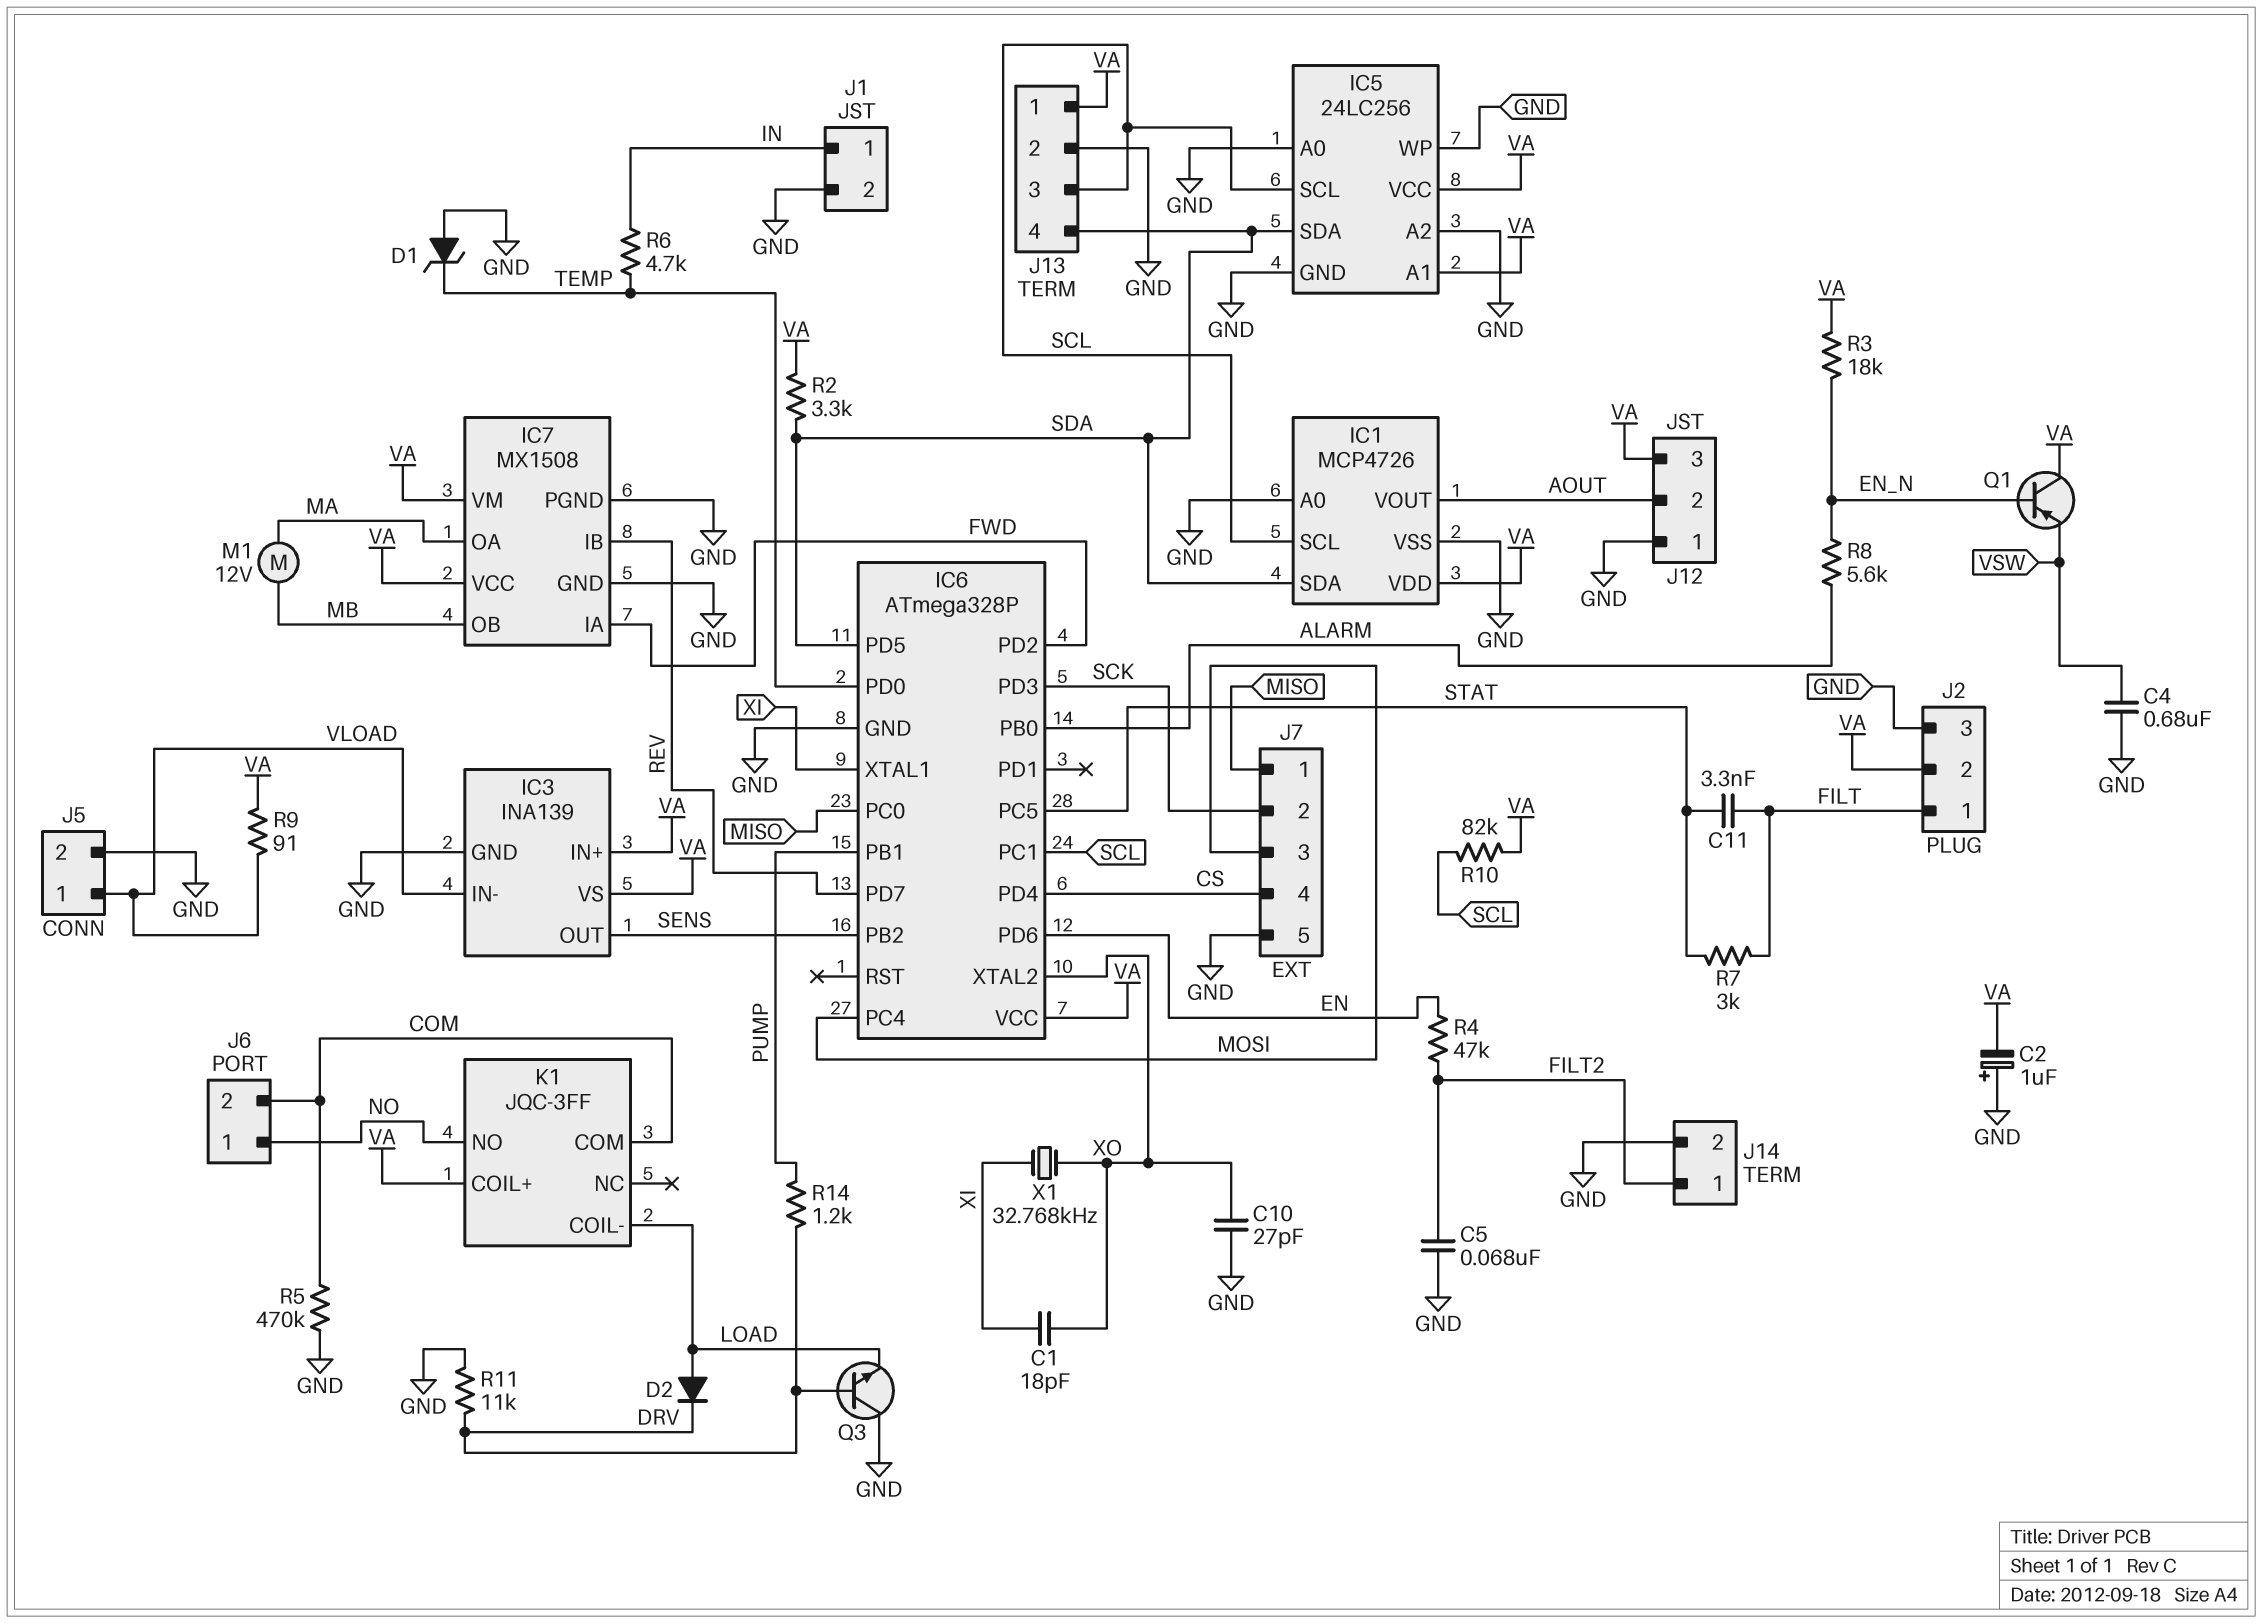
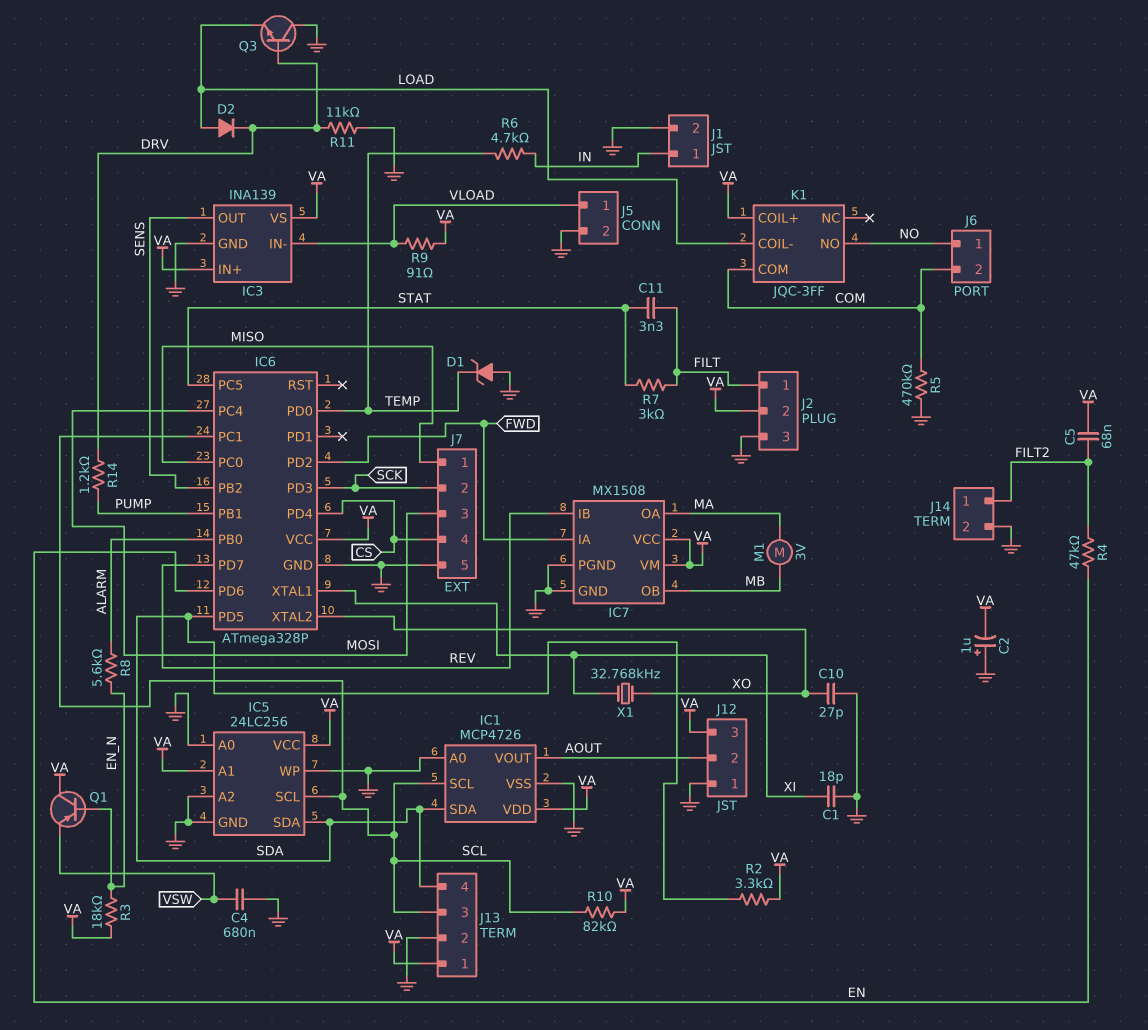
C1: 18pF (XI, XO) -> 18pF (GND, XI)
C5: 68nF (FILT2, GND) -> 68nF (FILT2, VA)
M1: motor 12V (MA, MB) -> motor 3V (MA, MB)

